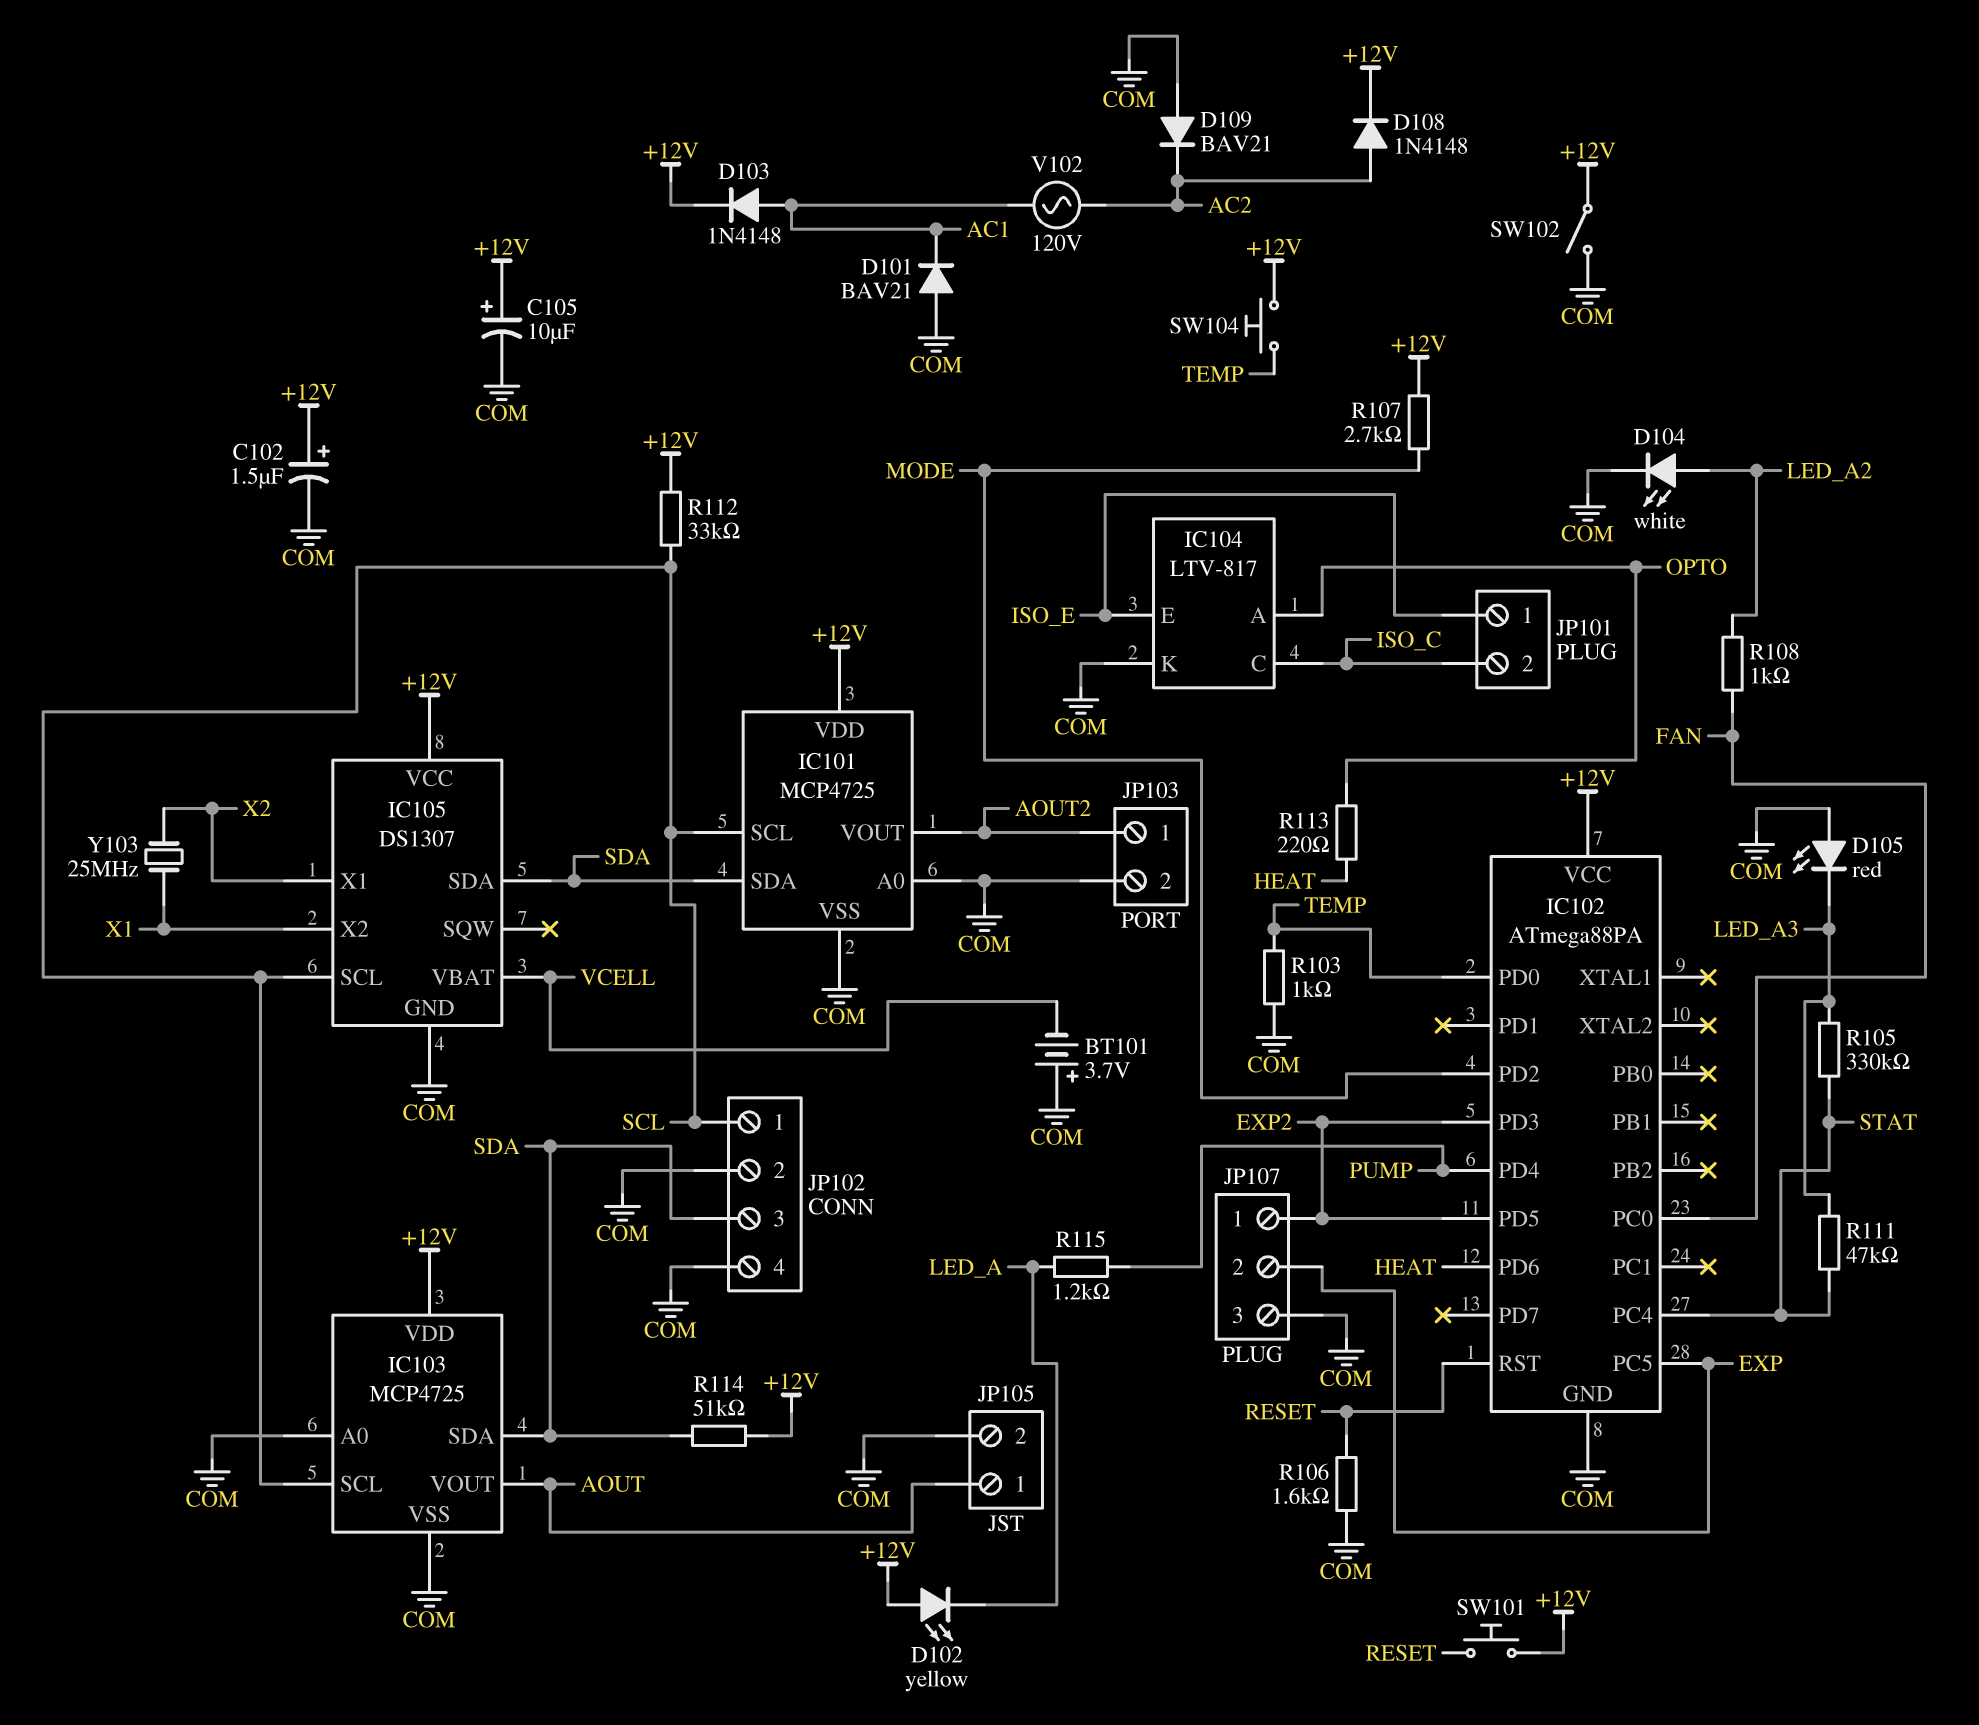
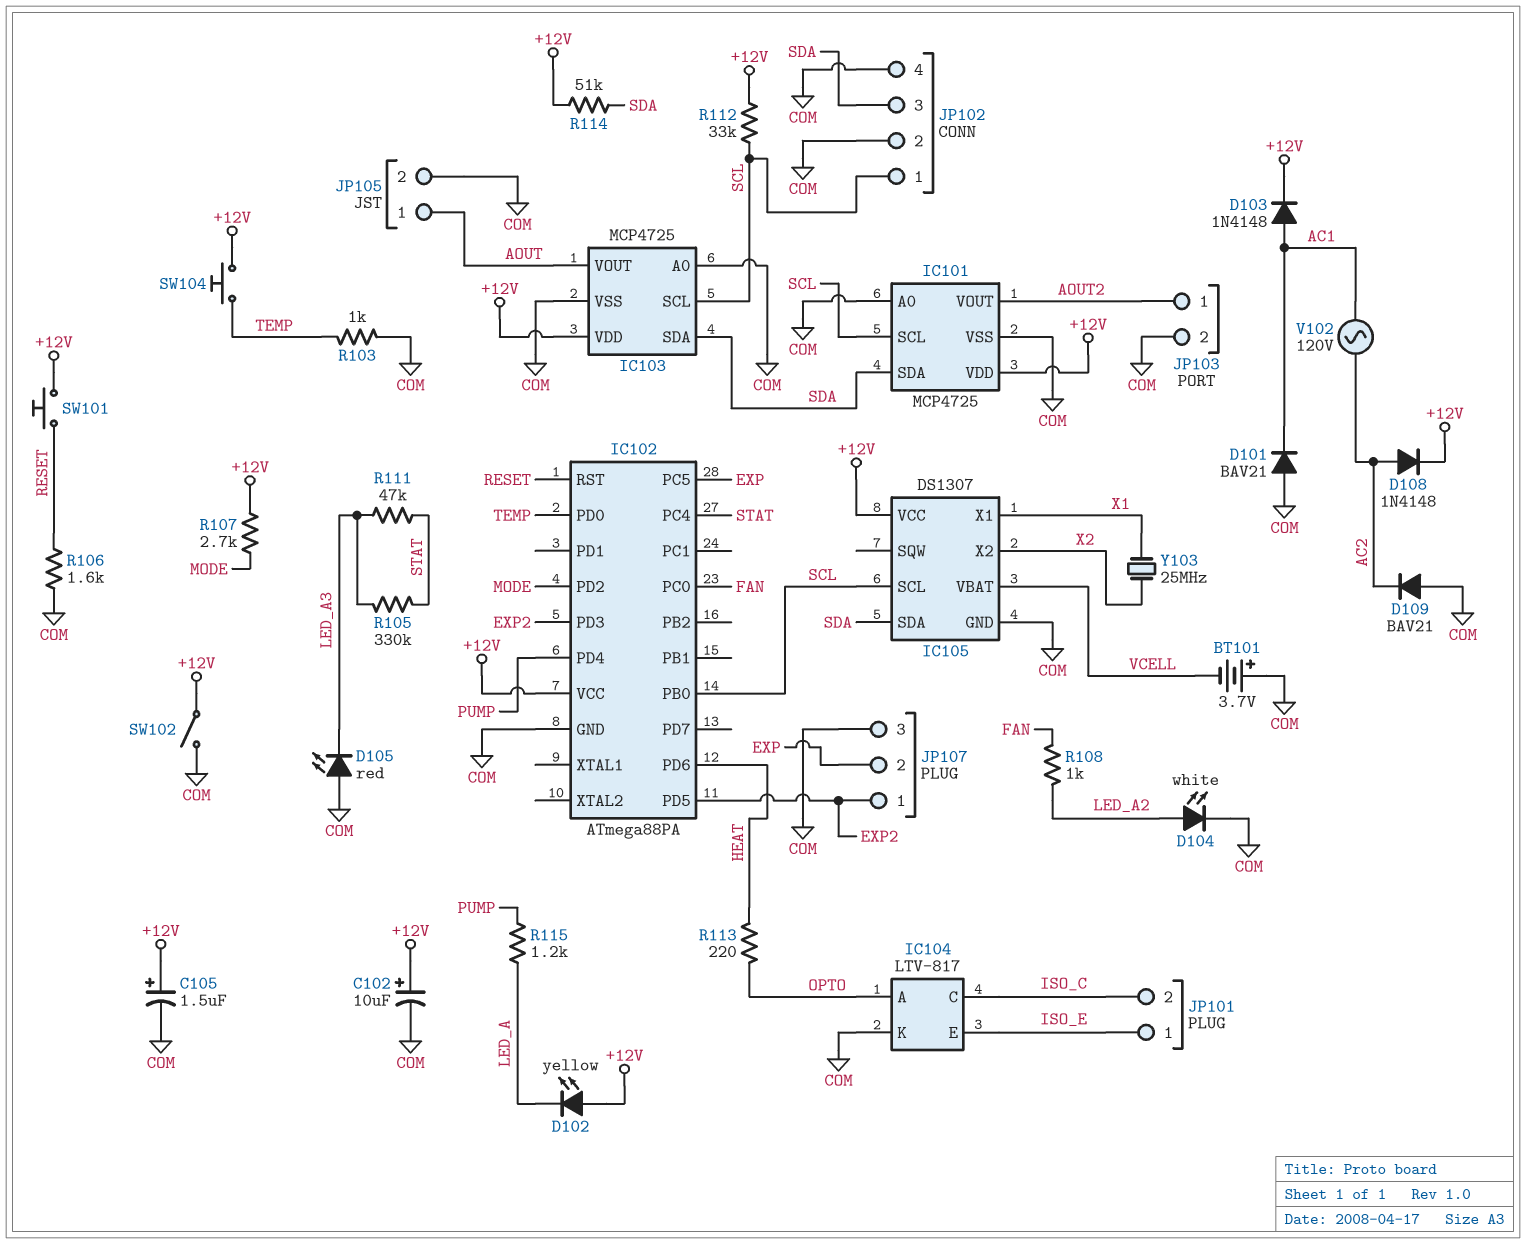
C102: 1.5uF (plus +12V, minus COM) -> 10uF (plus +12V, minus COM)
C105: 10uF (plus +12V, minus COM) -> 1.5uF (plus +12V, minus COM)
IC102 pin PB0: none -> SCL
IC105 pin X1: X2 -> X1
IC105 pin X2: X1 -> X2

